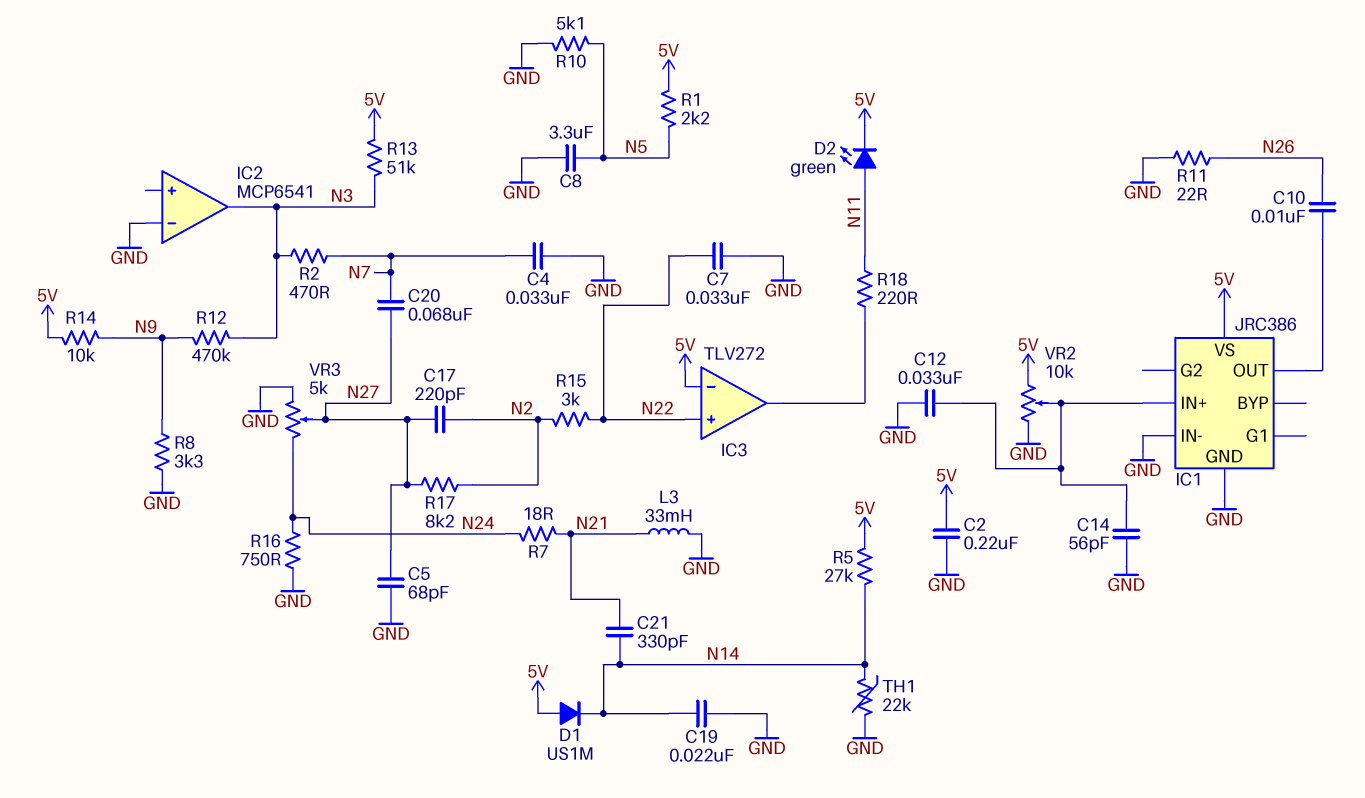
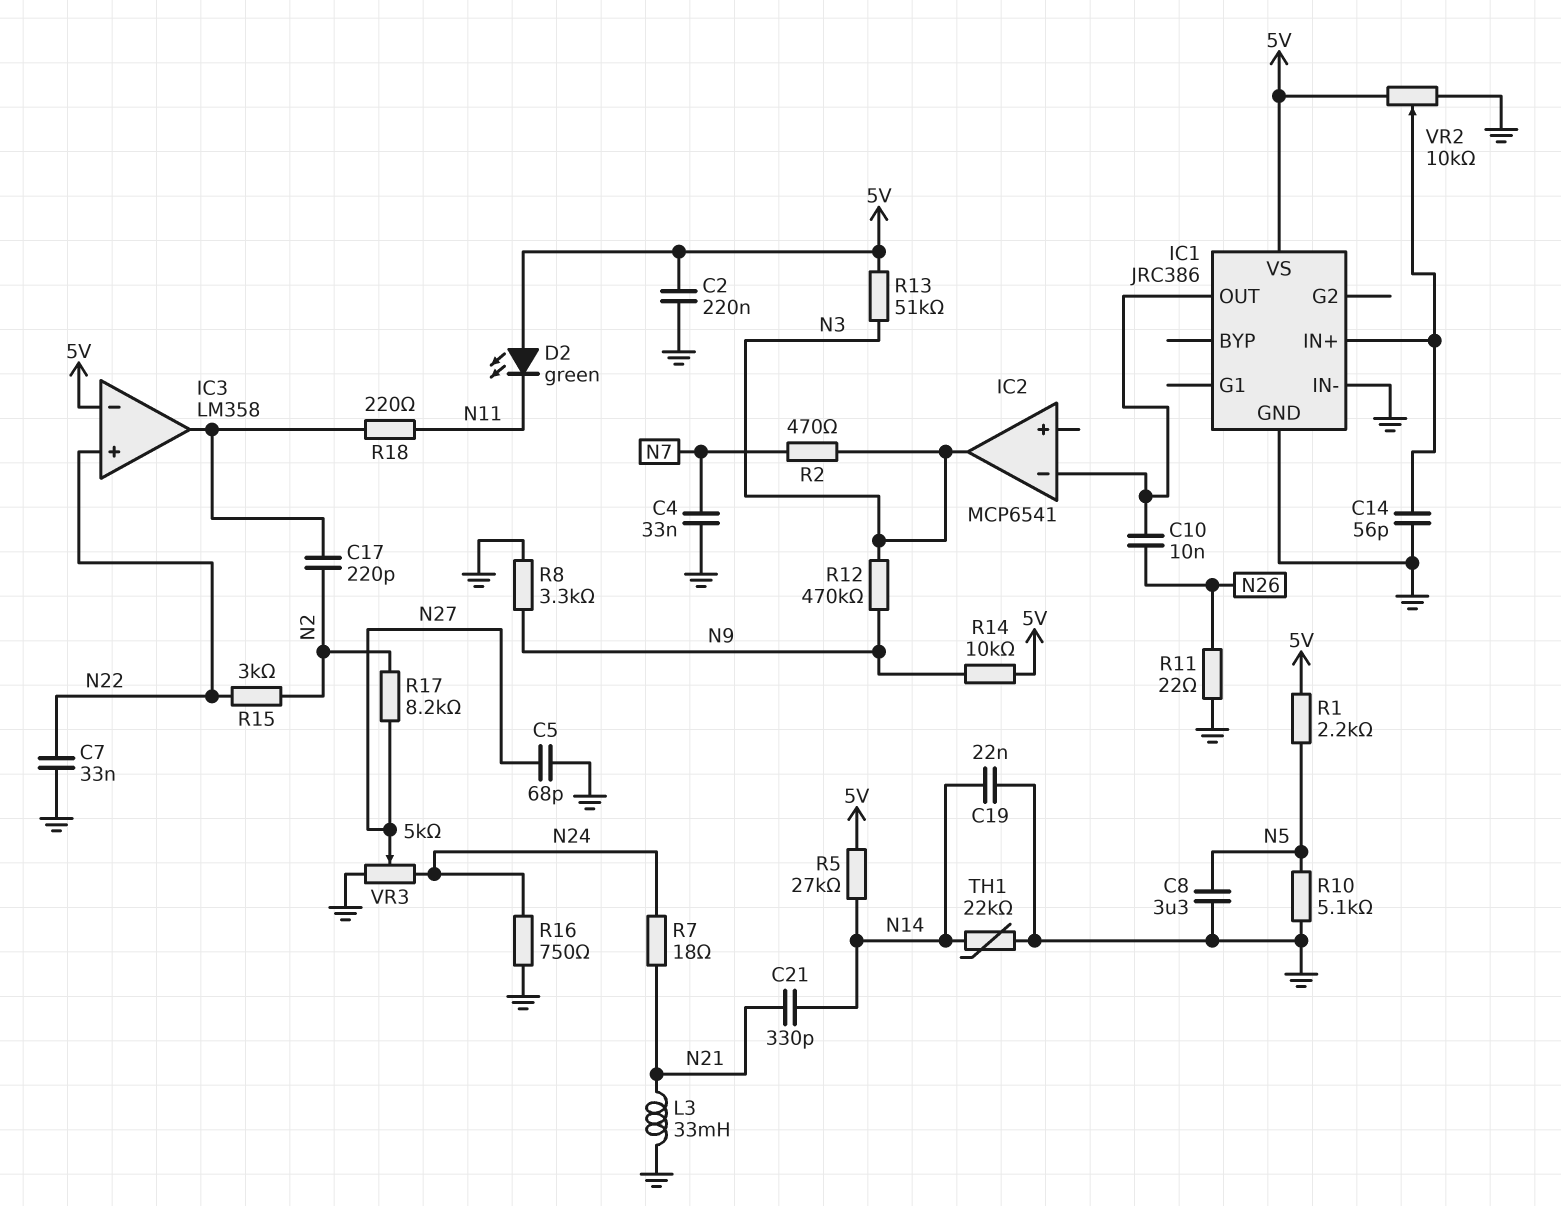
C12: 33nF (GND, IC1/IN+) -> none
C17: 220pF (N2, N27) -> 220pF (IC3/out, N2)
C20: 68nF (N7, N27) -> none
D1: diode US1M (A 5V, K N14) -> none
D2: LED green (A N11, K 5V) -> LED green (A 5V, K N11)
IC2 pin in-: GND -> IC1/OUT
IC3: TLV272 -> LM358

